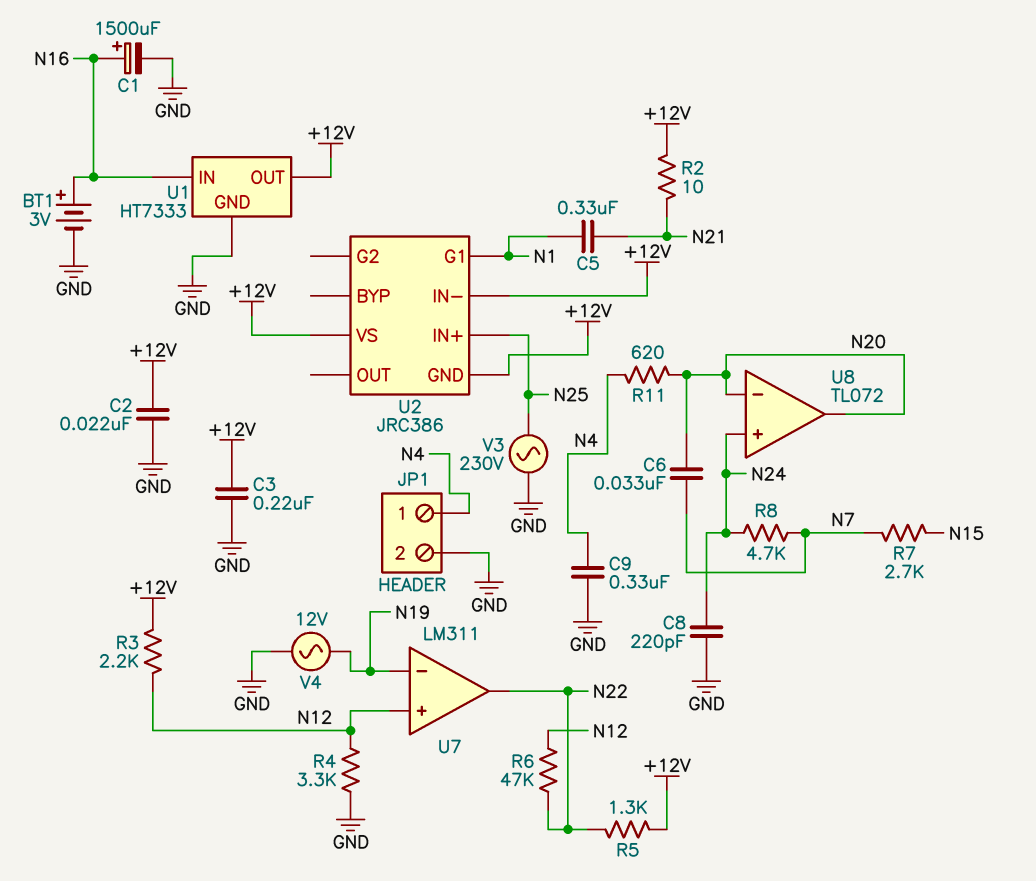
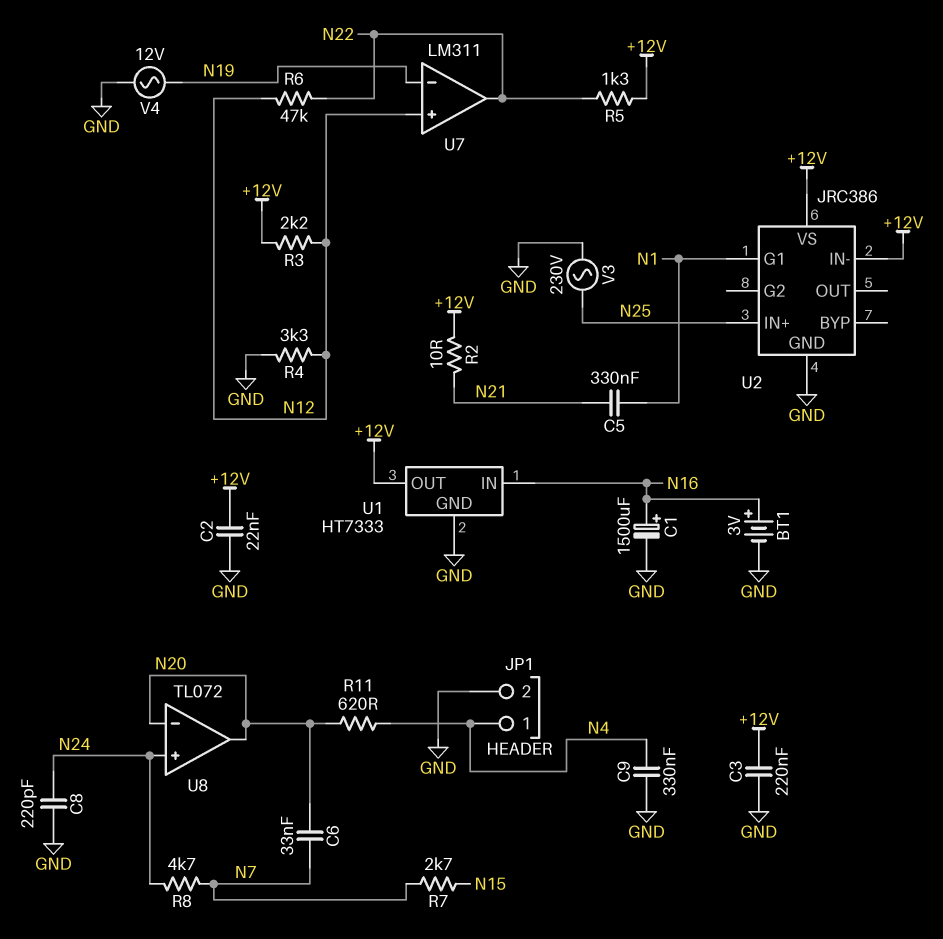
U2 pin GND: +12V -> GND

